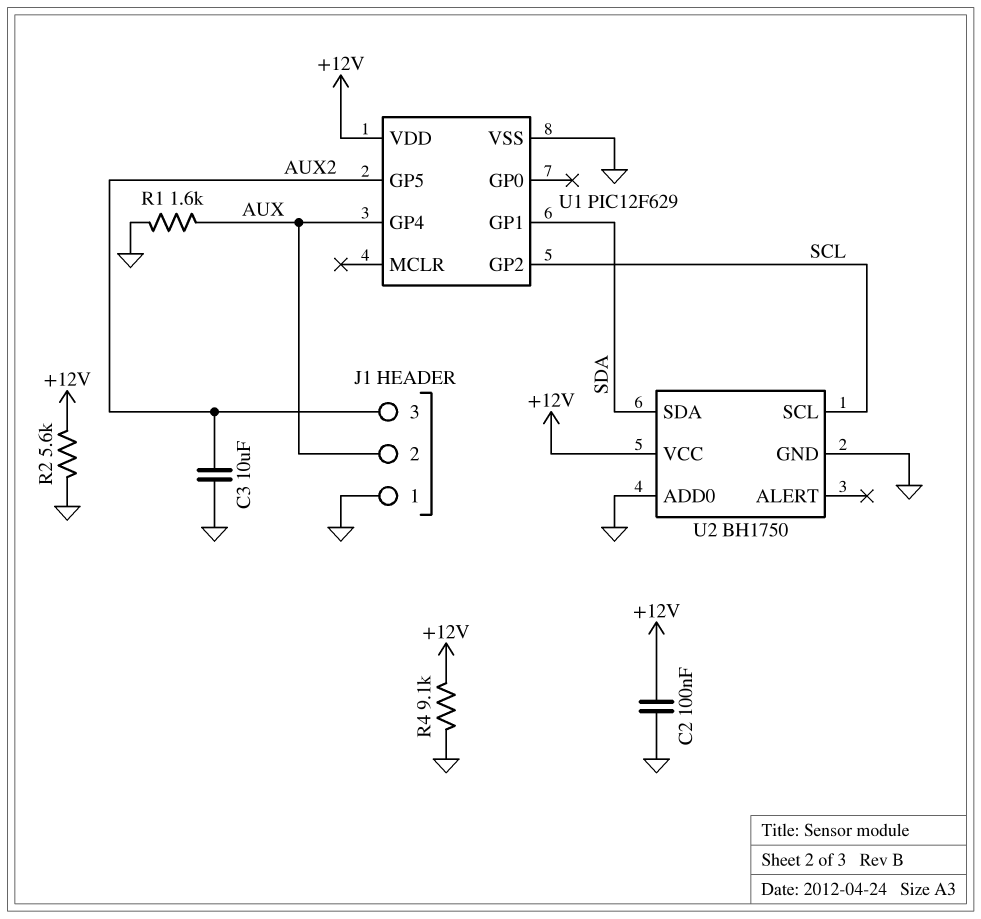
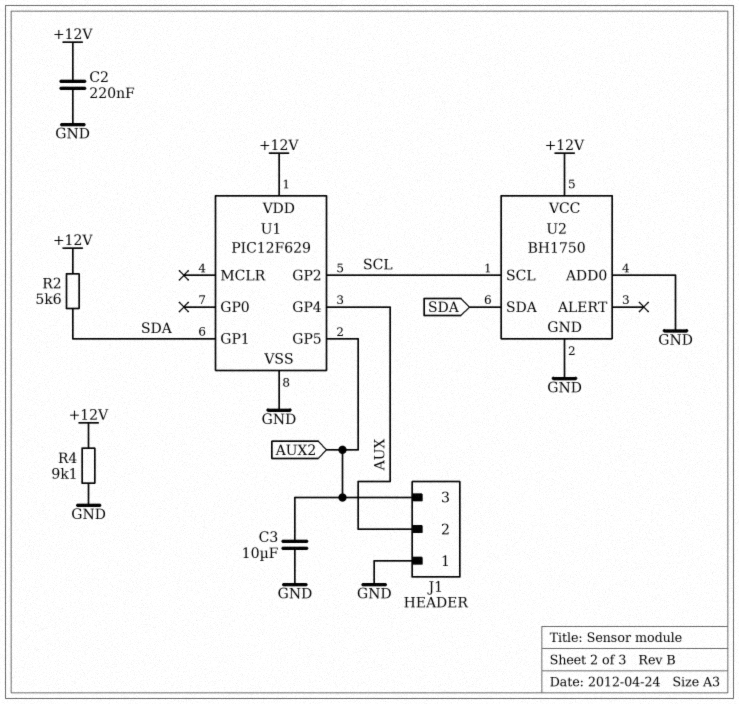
C2: 100nF (+12V, GND) -> 220nF (+12V, GND)
R1: 1.6k (AUX, GND) -> none
R2: 5.6k (+12V, GND) -> 5.6k (+12V, SDA)

